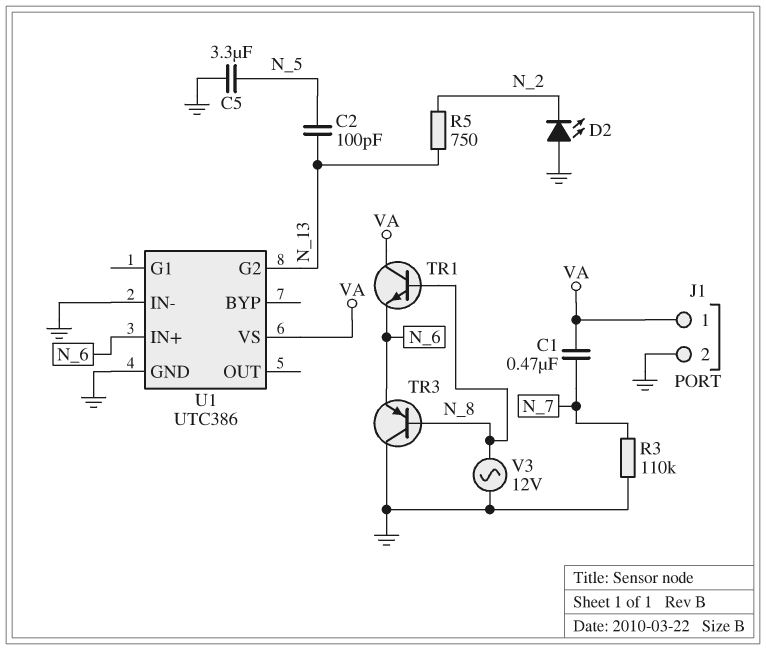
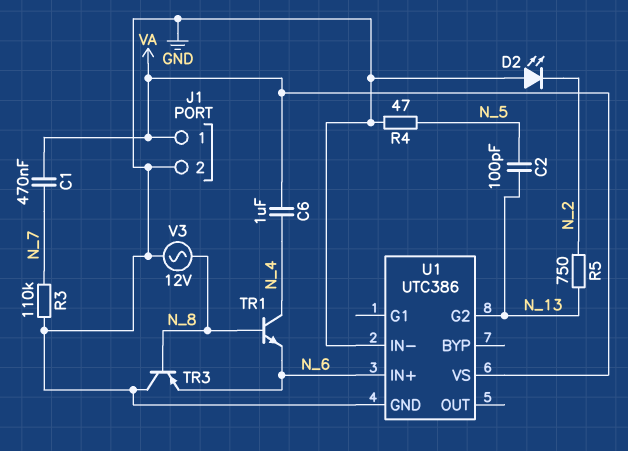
C5: 3.3uF (GND, N_5) -> none
C6: none -> 1uF (N_4, VA)
R4: none -> 47 (GND, N_5)
TR1: NPN (B N_8, C VA, E N_6) -> NPN (B N_8, C N_4, E N_6)

